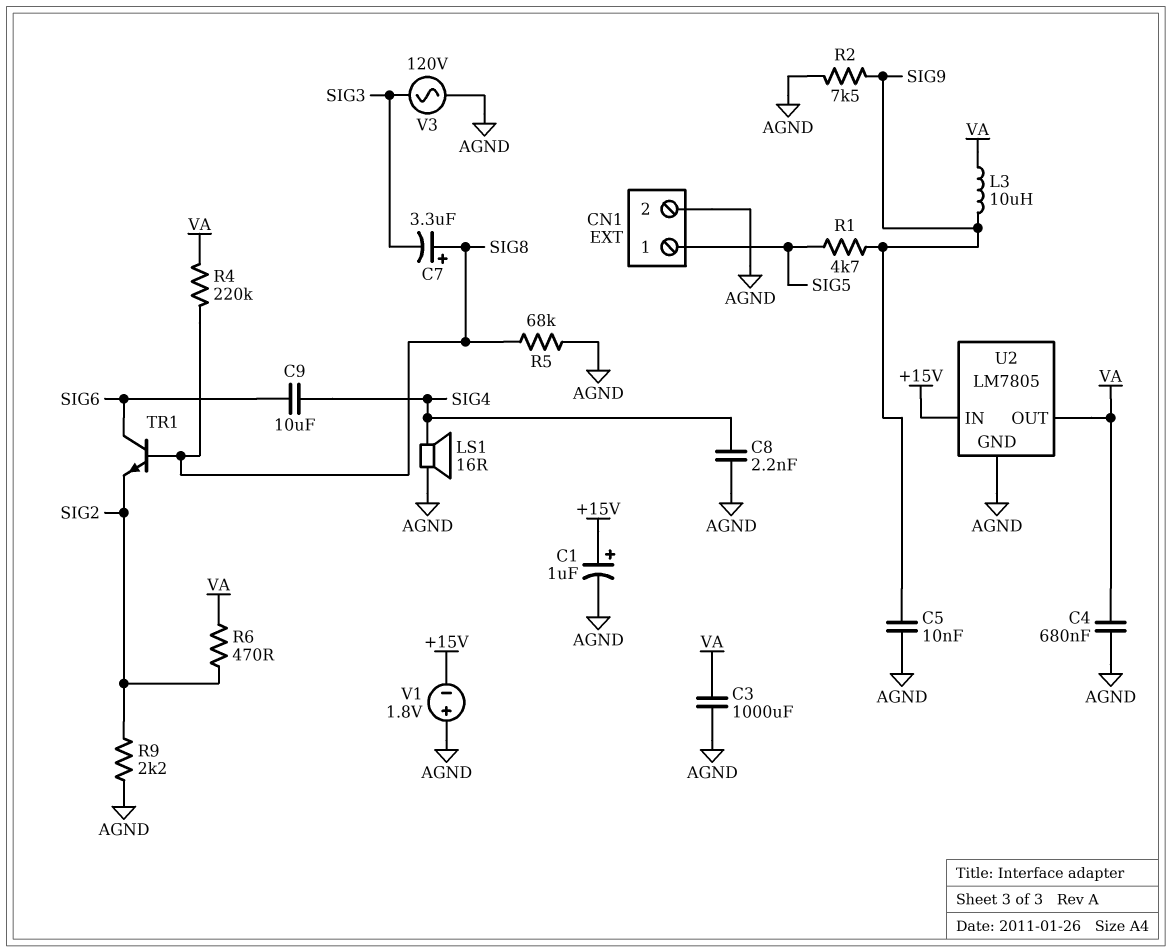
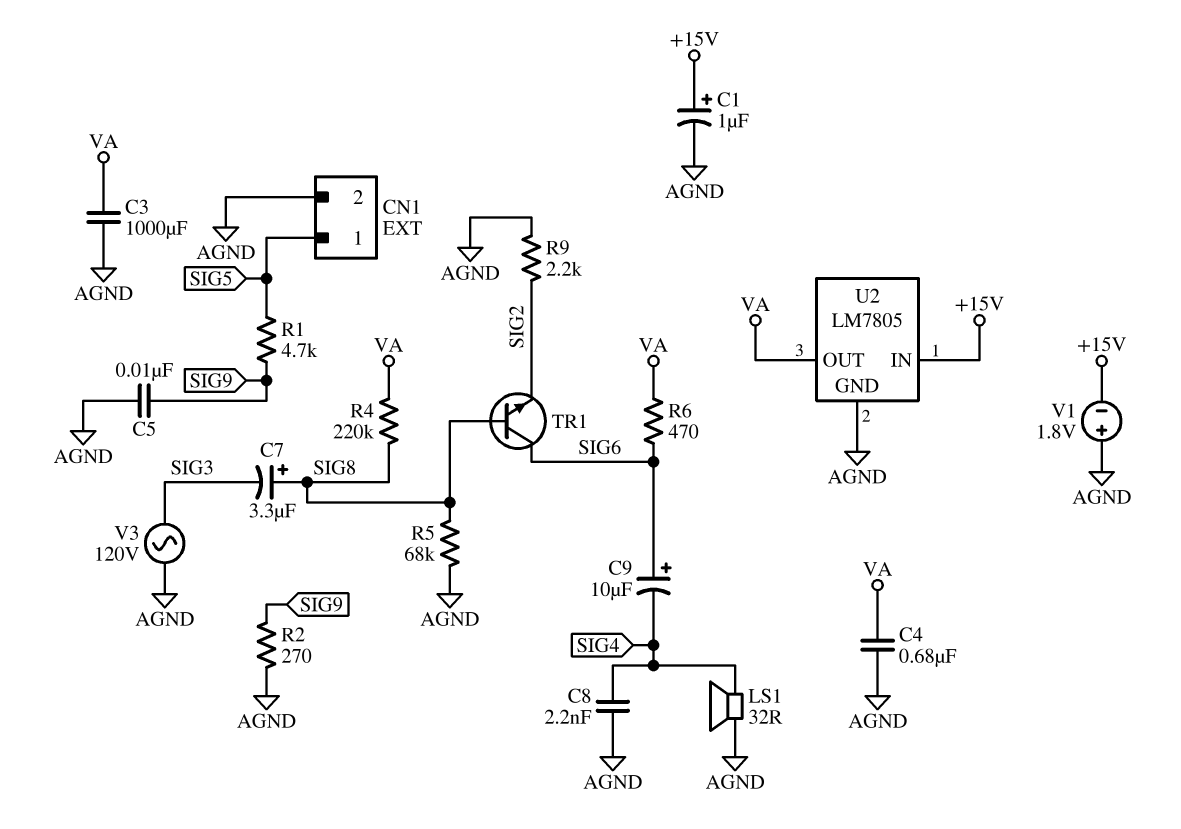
C9: 10uF (SIG4, SIG6) -> 10uF (plus SIG6, minus SIG4)
L3: 10uH (SIG9, VA) -> none
LS1: speaker 16R (AGND, SIG4) -> speaker 32R (AGND, SIG4)
R2: 7.5k (AGND, SIG9) -> 270 (AGND, SIG9)
R6: 470 (SIG2, VA) -> 470 (SIG6, VA)

